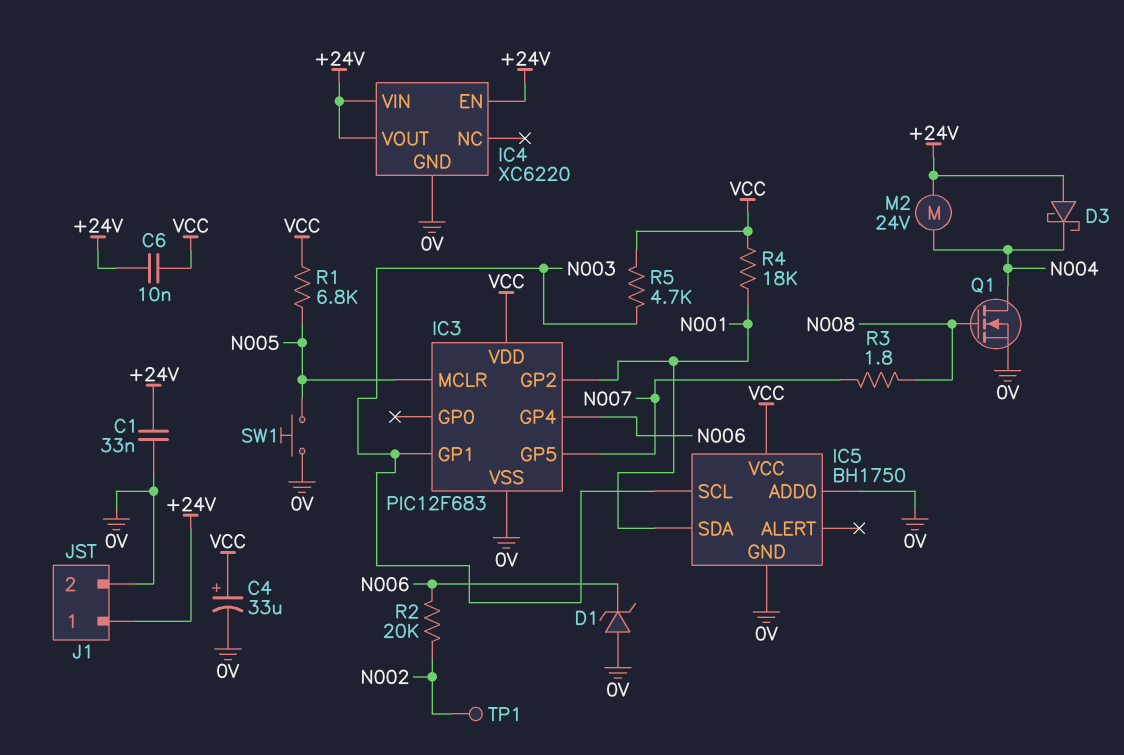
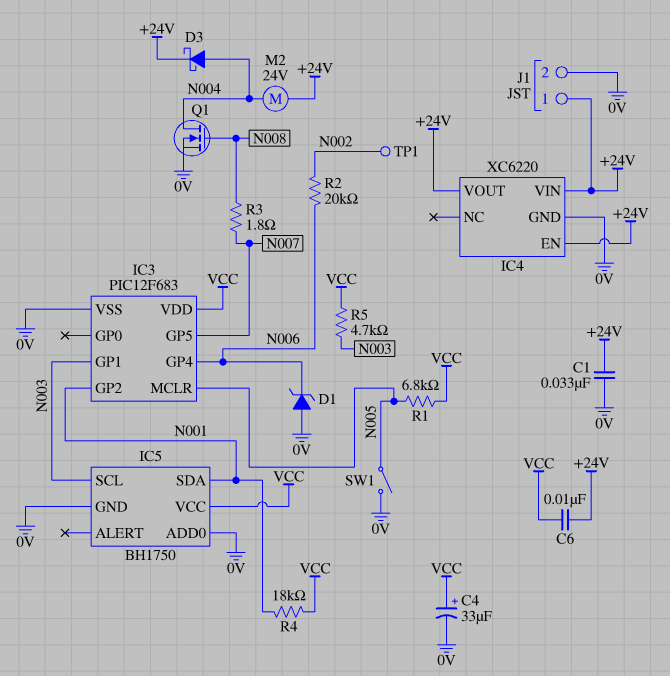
D3: schottky (A +24V, K N004) -> schottky (A N004, K +24V)
SW1: button (0V, N005) -> switch (0V, N005)

